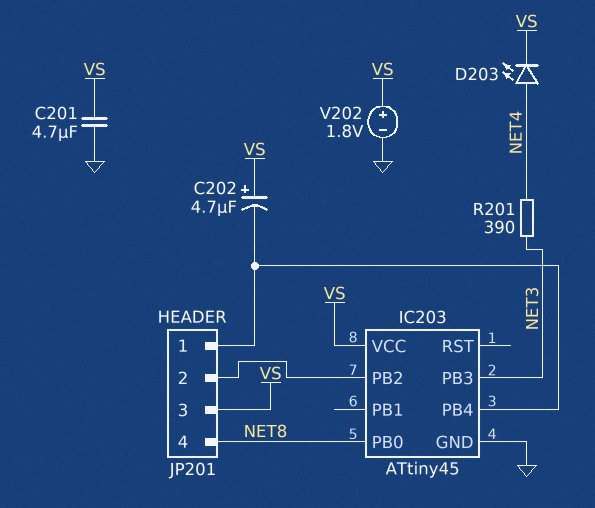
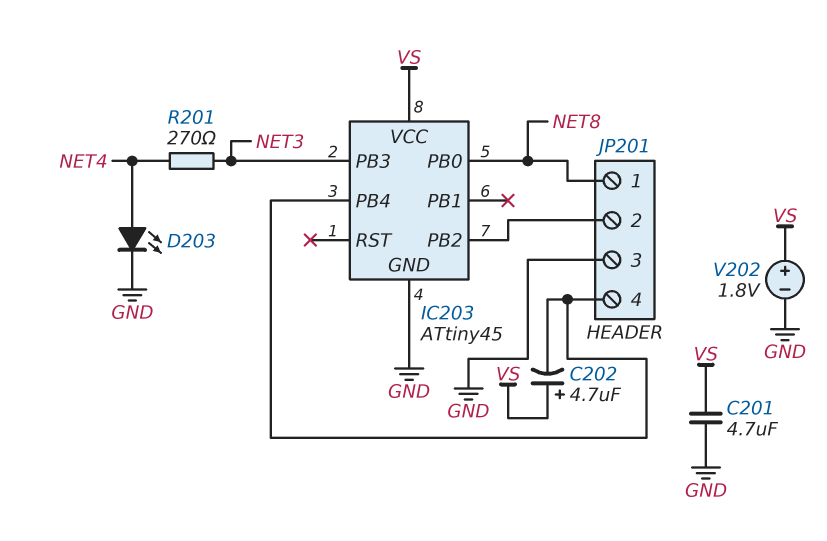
D203: LED (A NET4, K VS) -> LED (A NET4, K GND)
JP201 pin 1: IC203/PB4 -> NET8
JP201 pin 3: VS -> GND
JP201 pin 4: NET8 -> IC203/PB4
R201: 390 (NET3, NET4) -> 270 (NET3, NET4)

